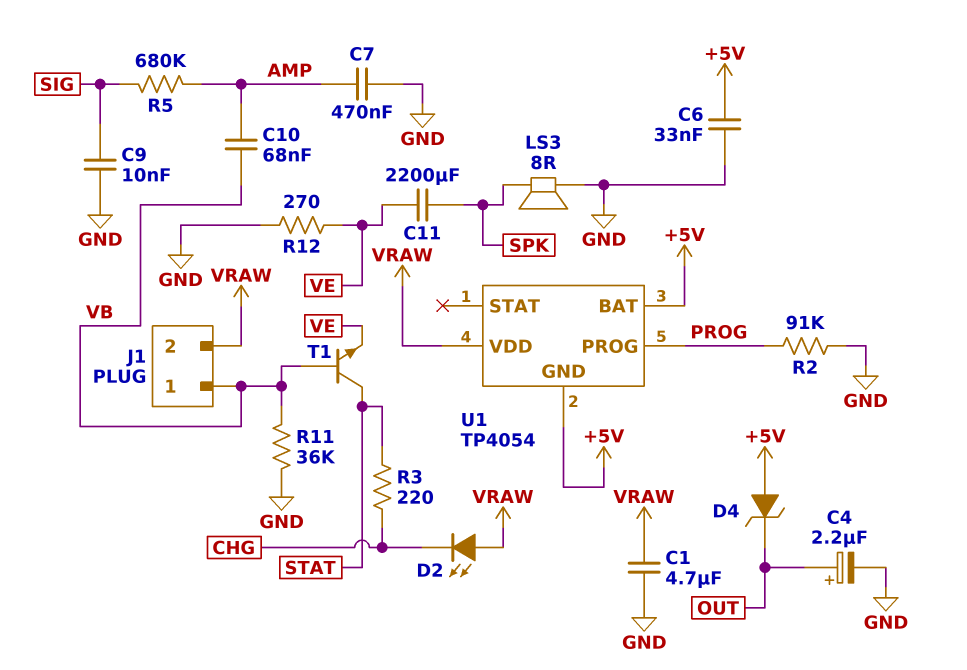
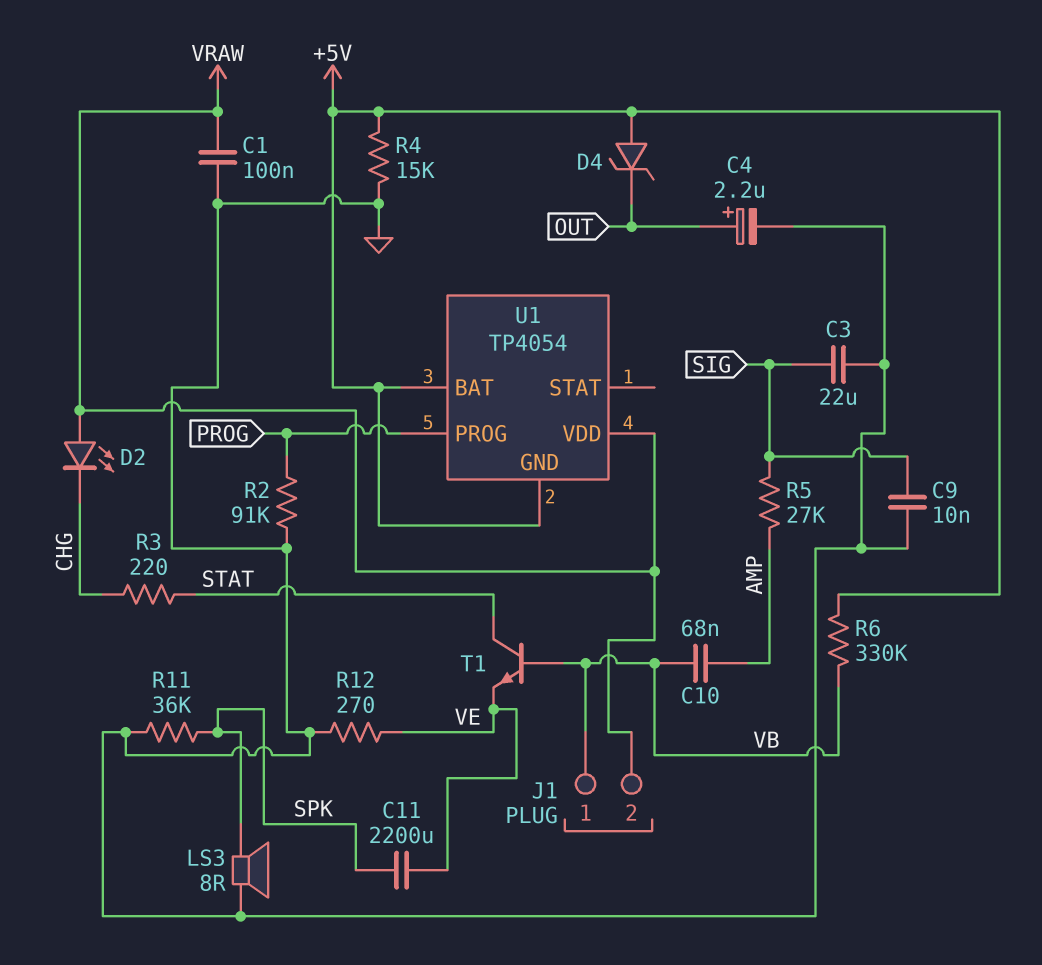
C1: 4.7uF (GND, VRAW) -> 100nF (GND, VRAW)
C3: none -> 22uF (GND, SIG)
C6: 33nF (+5V, GND) -> none
C7: 470nF (AMP, GND) -> none
R4: none -> 15k (+5V, GND)
R5: 680k (AMP, SIG) -> 27k (AMP, SIG)
R6: none -> 330k (+5V, VB)
R11: 36k (GND, VB) -> 36k (GND, SPK)

